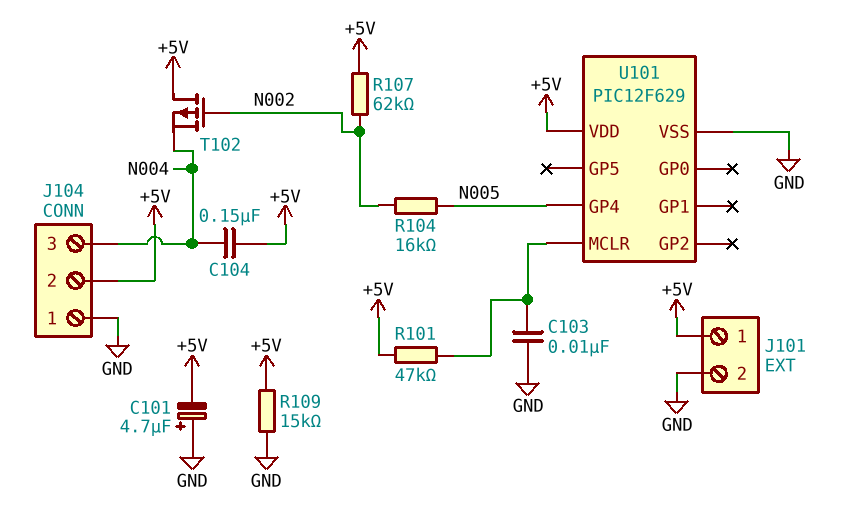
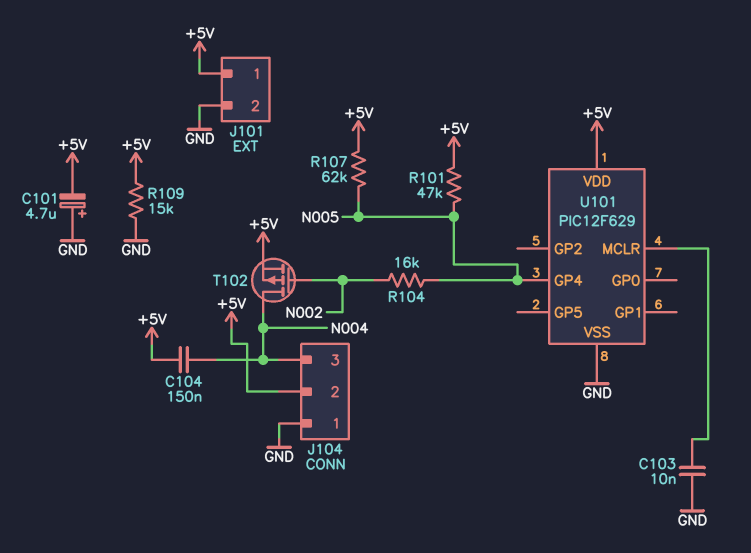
R101: 47k (+5V, U101/MCLR) -> 47k (+5V, N005)
R107: 62k (+5V, N002) -> 62k (+5V, N005)
T102: PMOS (G N002, D +5V, S N004) -> PMOS (G N002, D N004, S +5V)

